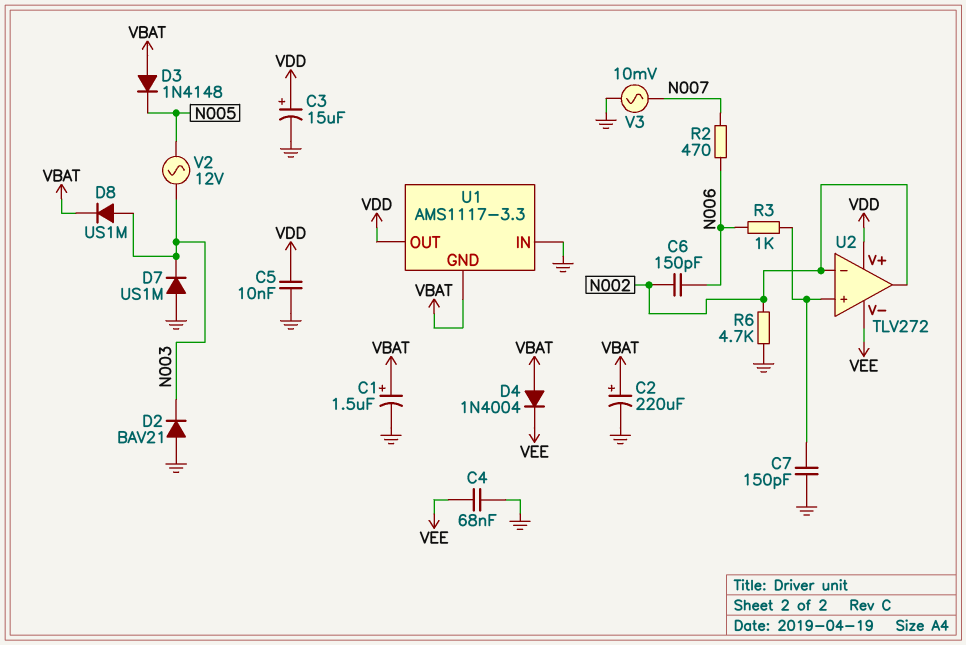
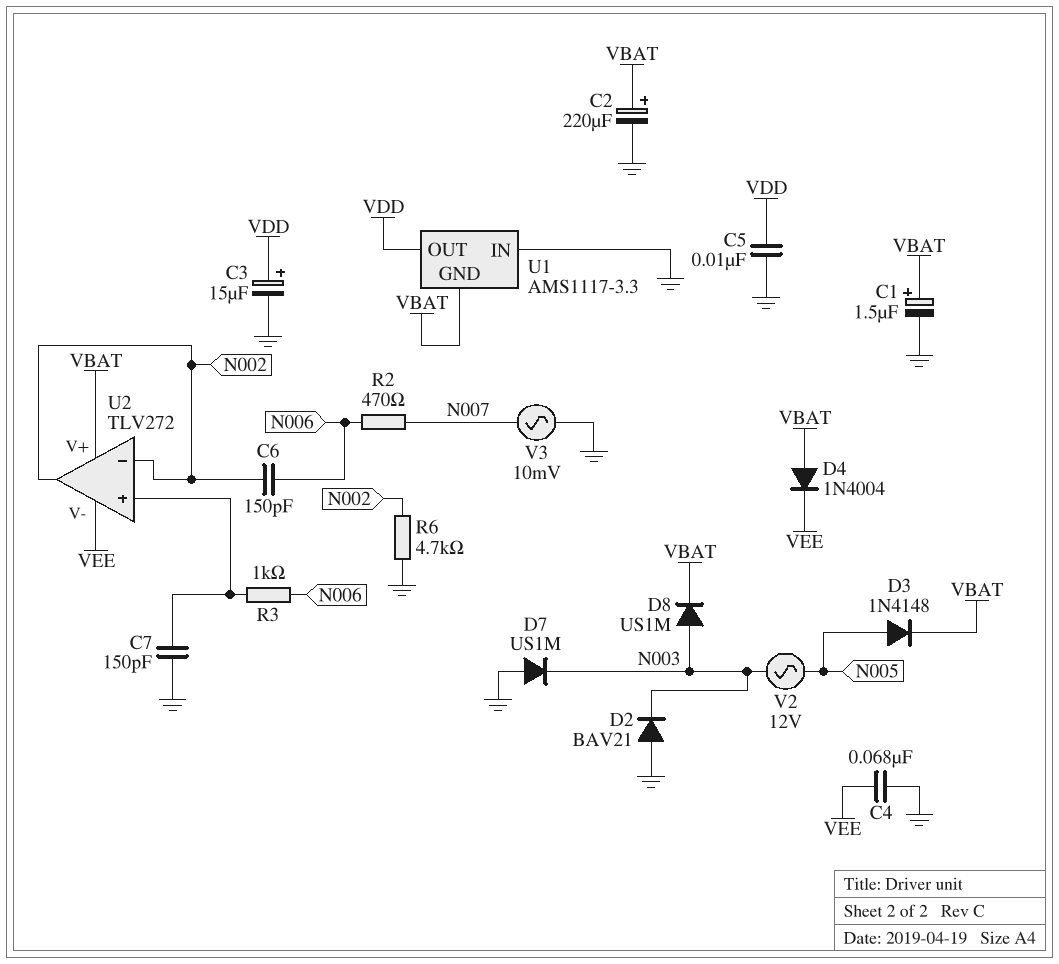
D3: diode 1N4148 (A VBAT, K N005) -> diode 1N4148 (A N005, K VBAT)
U2 pin V+: VDD -> VBAT

